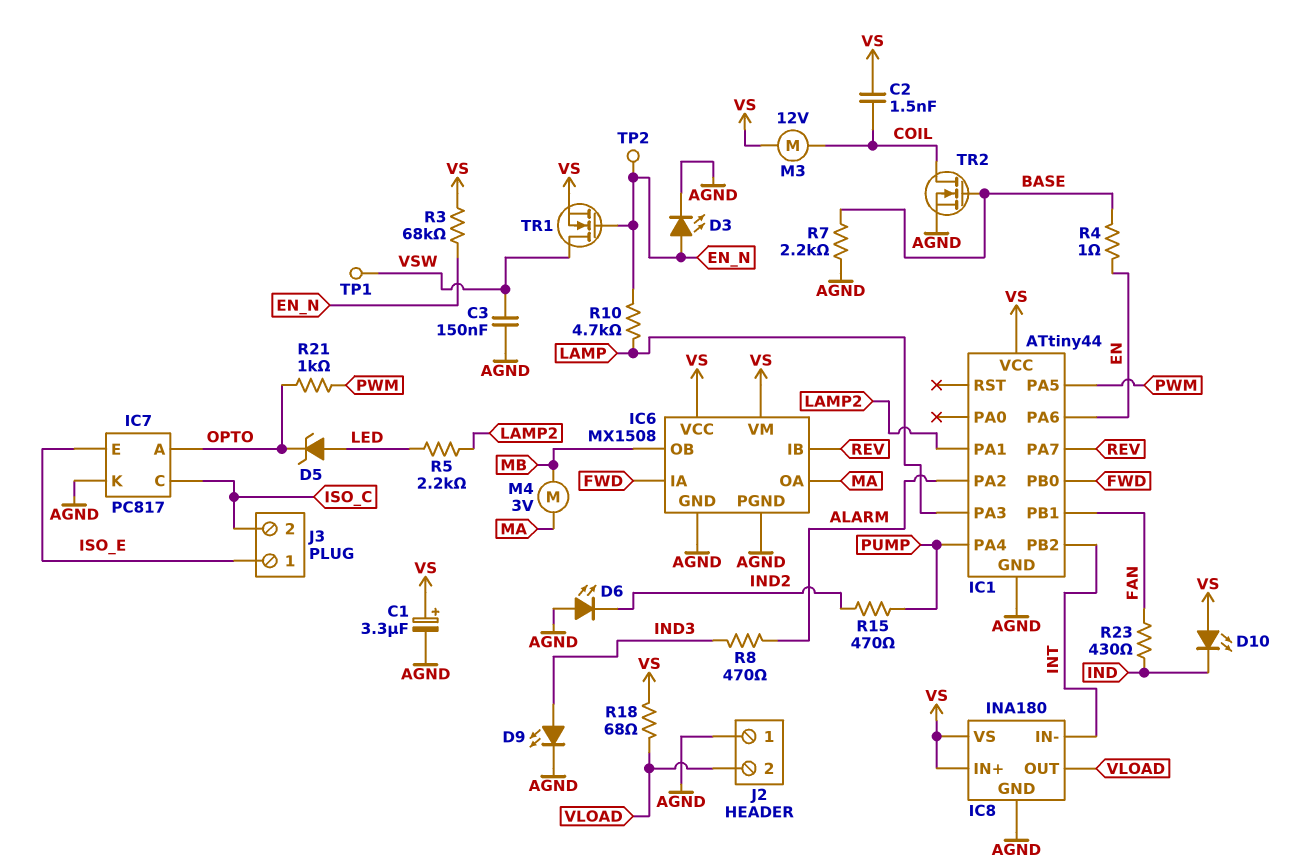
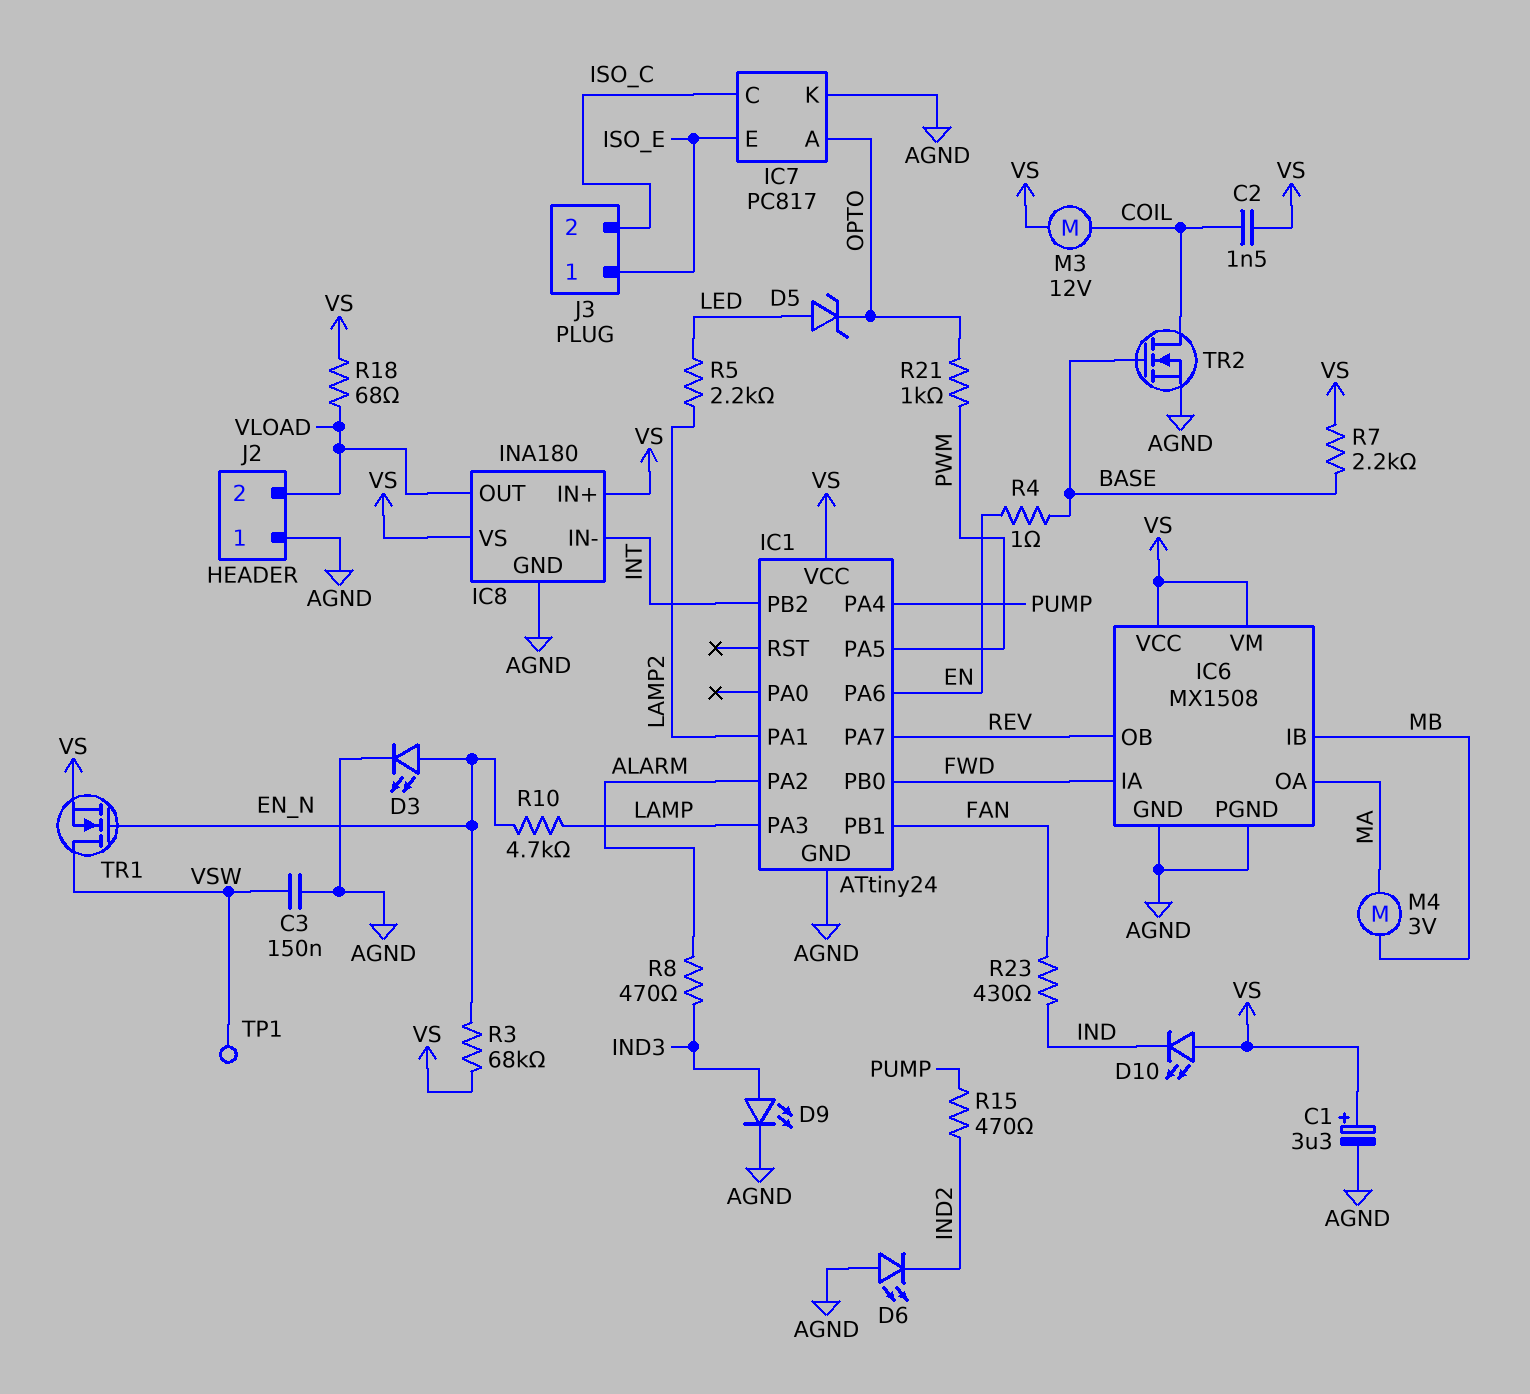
IC1: ATtiny44 -> ATtiny24
IC6 pin IB: REV -> MB
IC6 pin OB: MB -> REV
R7: 2.2k (AGND, BASE) -> 2.2k (BASE, VS)
TP2: test point (EN_N) -> none

